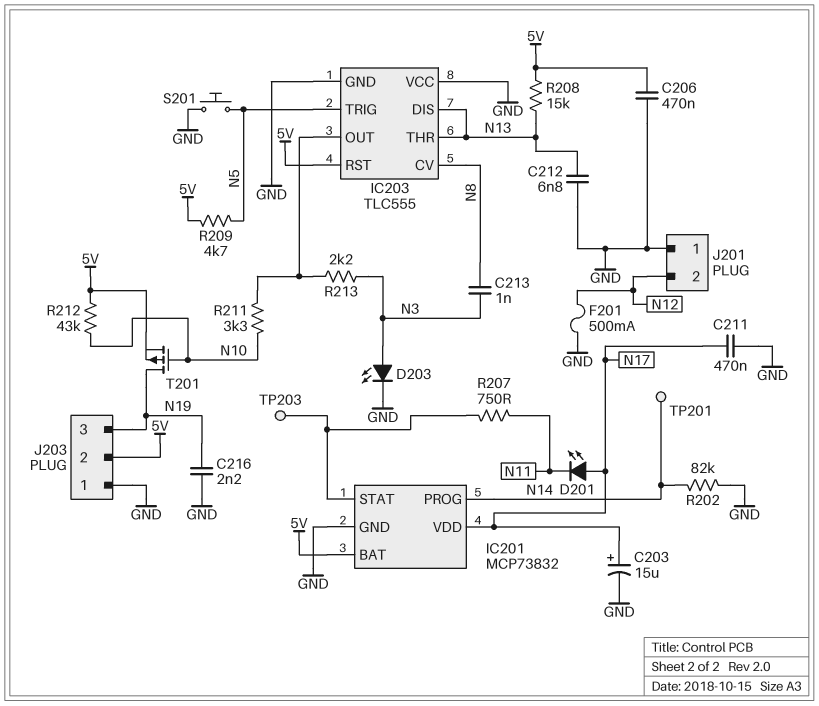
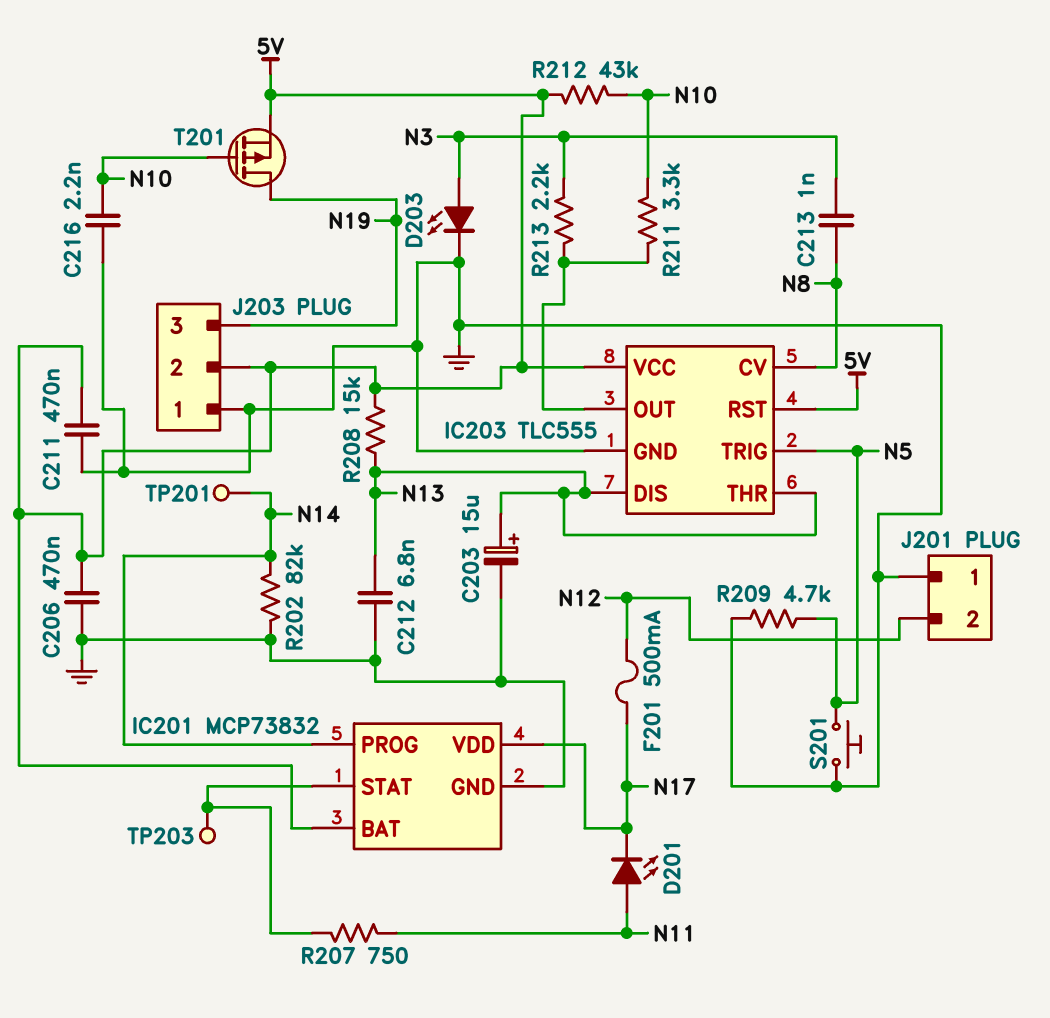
C203: 15uF (plus N17, minus GND) -> 15uF (plus N13, minus GND)
C211: 470nF (GND, N17) -> 470nF (5V, GND)
C216: 2.2nF (GND, N19) -> 2.2nF (GND, N10)
D201: LED (A N17, K N11) -> LED (A N11, K N17)
F201: 500mA (GND, N12) -> 500mA (N12, N17)
IC203 pin VCC: GND -> 5V
R209: 4.7k (5V, N5) -> 4.7k (GND, N5)

